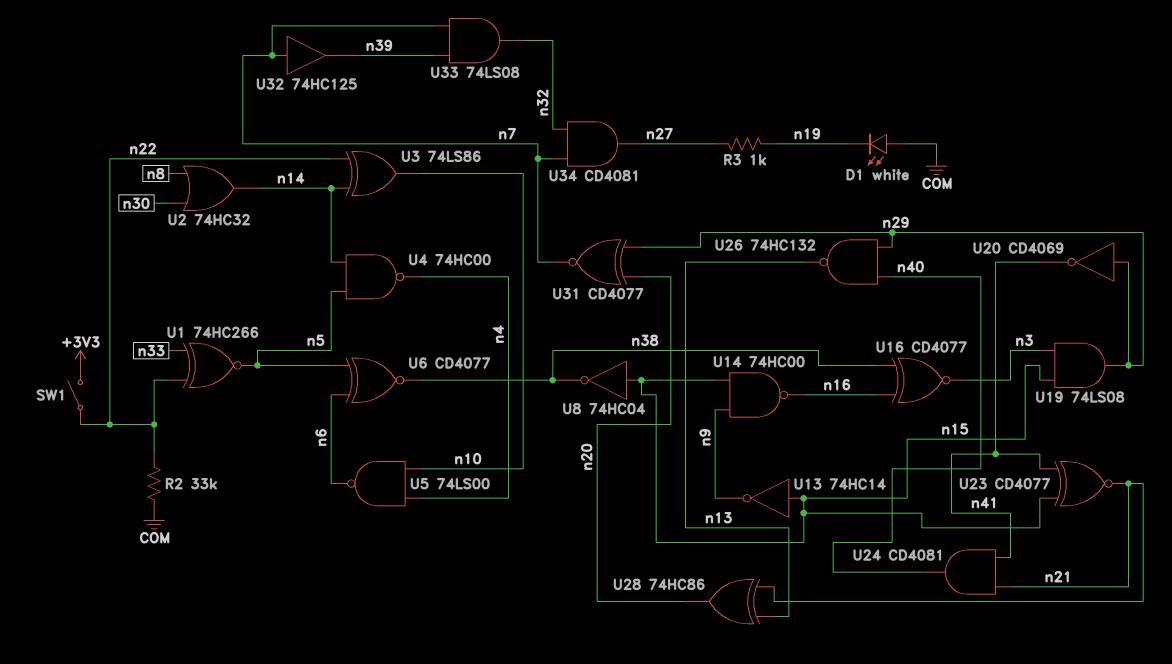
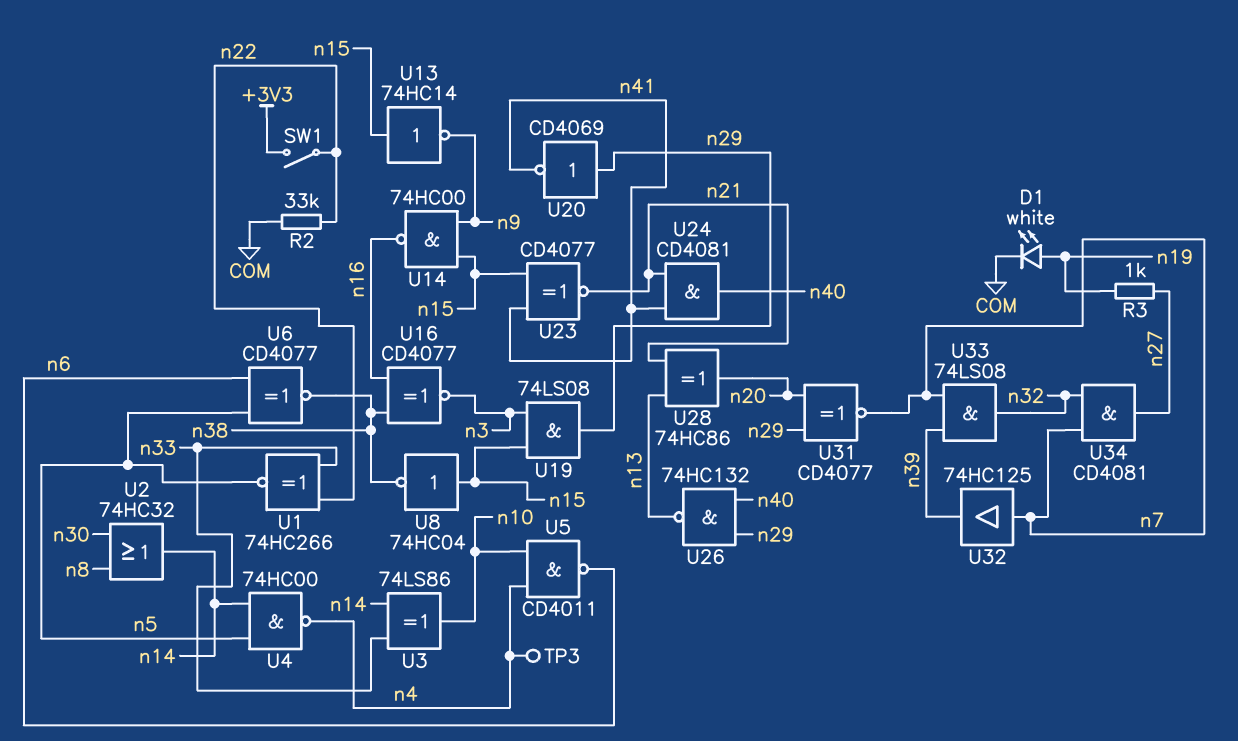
D1: LED white (A COM, K n19) -> LED white (A n19, K COM)
TP3: none -> test point (n4)
U3: XOR 74LS86 (in n14, in n22, out n10) -> XOR 74LS86 (in n14, in n33, out n10)
U5: NAND 74LS00 (in n4, in n10, out n6) -> NAND CD4011 (in n4, in n10, out n6)

